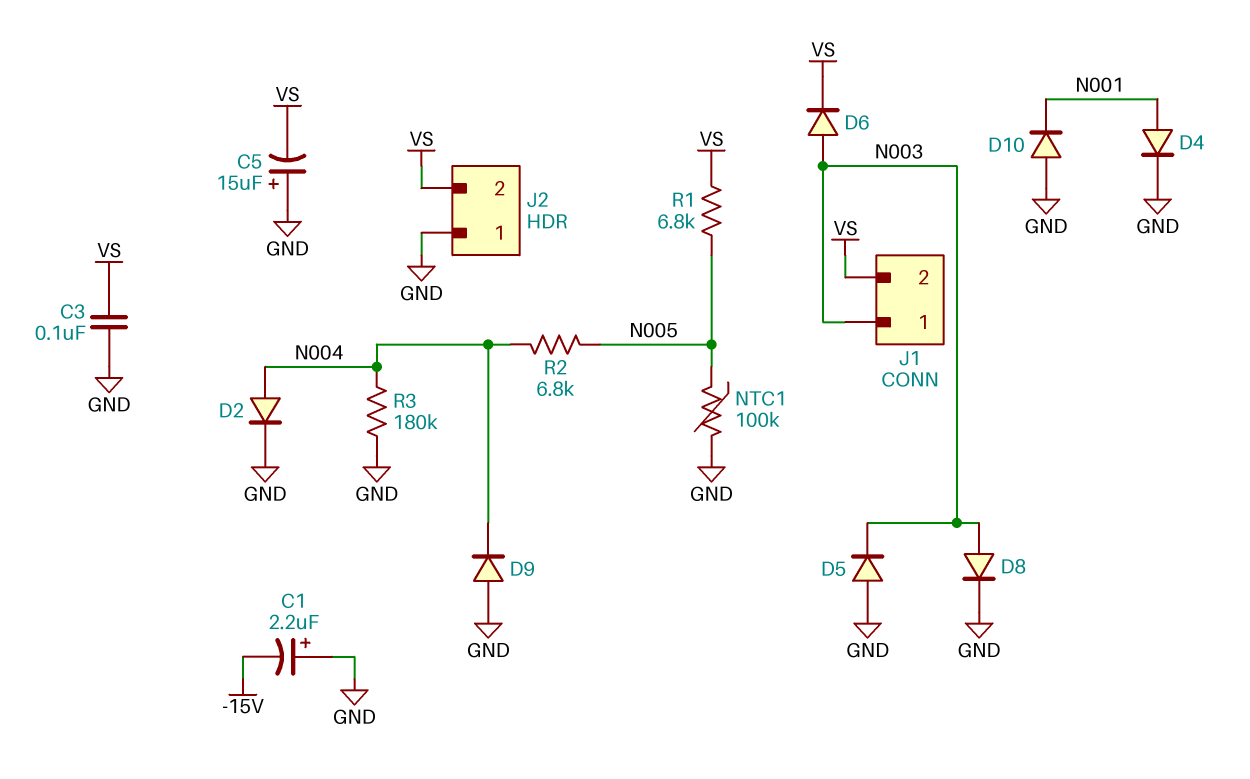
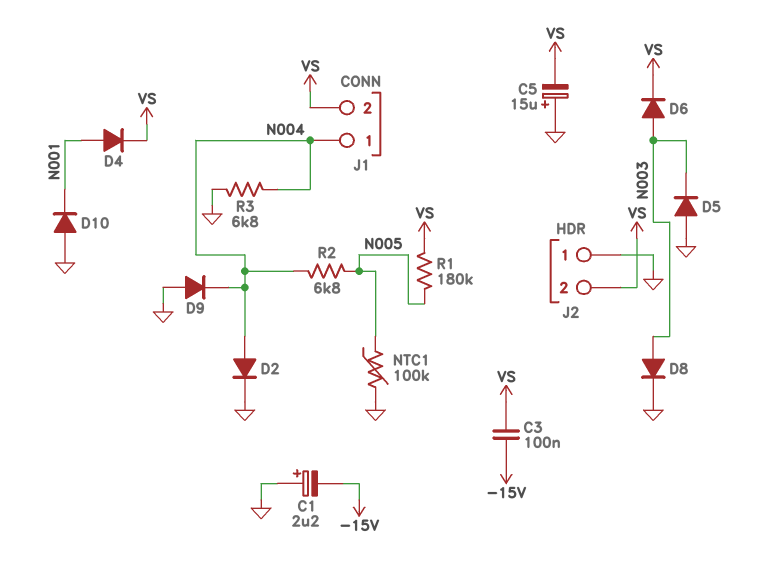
C3: 100nF (GND, VS) -> 100nF (-15V, VS)
D4: diode (A N001, K GND) -> diode (A N001, K VS)
J1 pin 1: N003 -> N004
R1: 6.8k (N005, VS) -> 180k (N005, VS)
R3: 180k (GND, N004) -> 6.8k (GND, N004)

